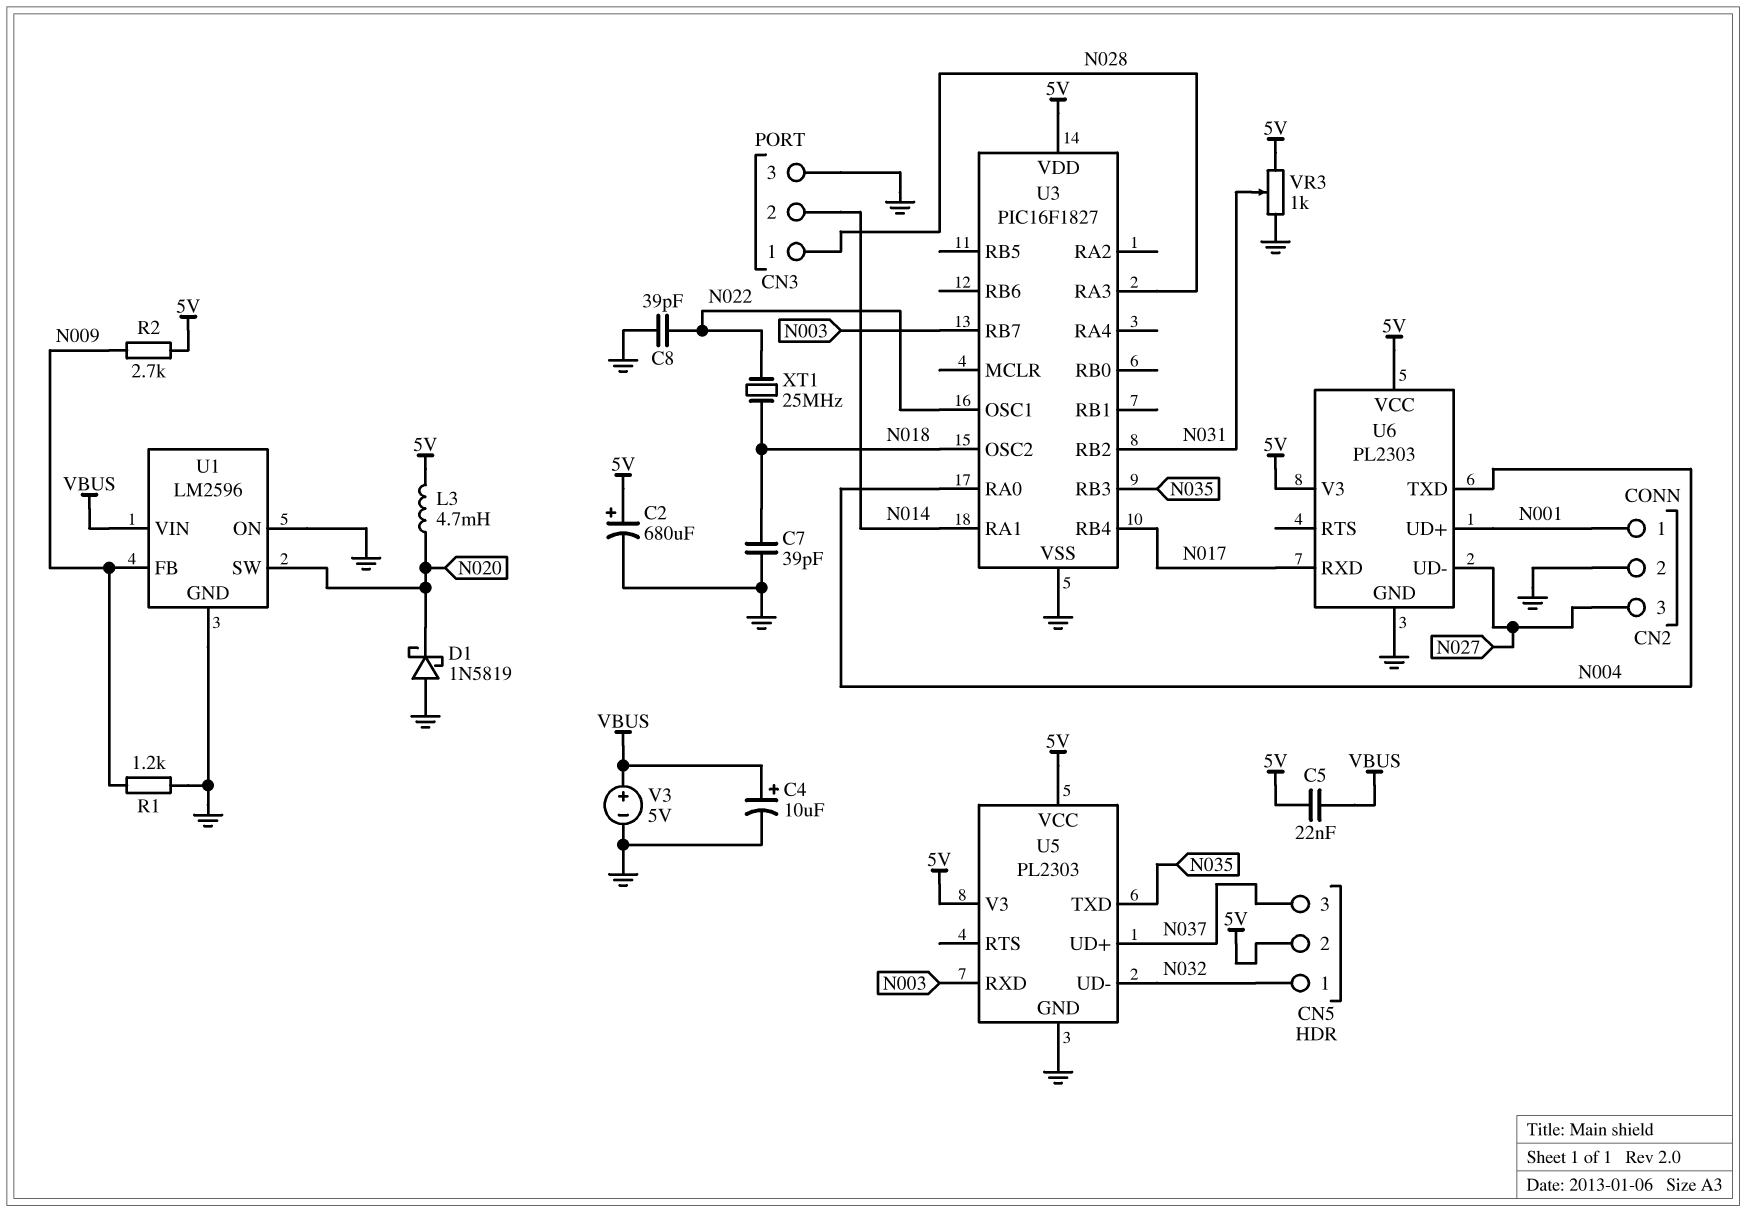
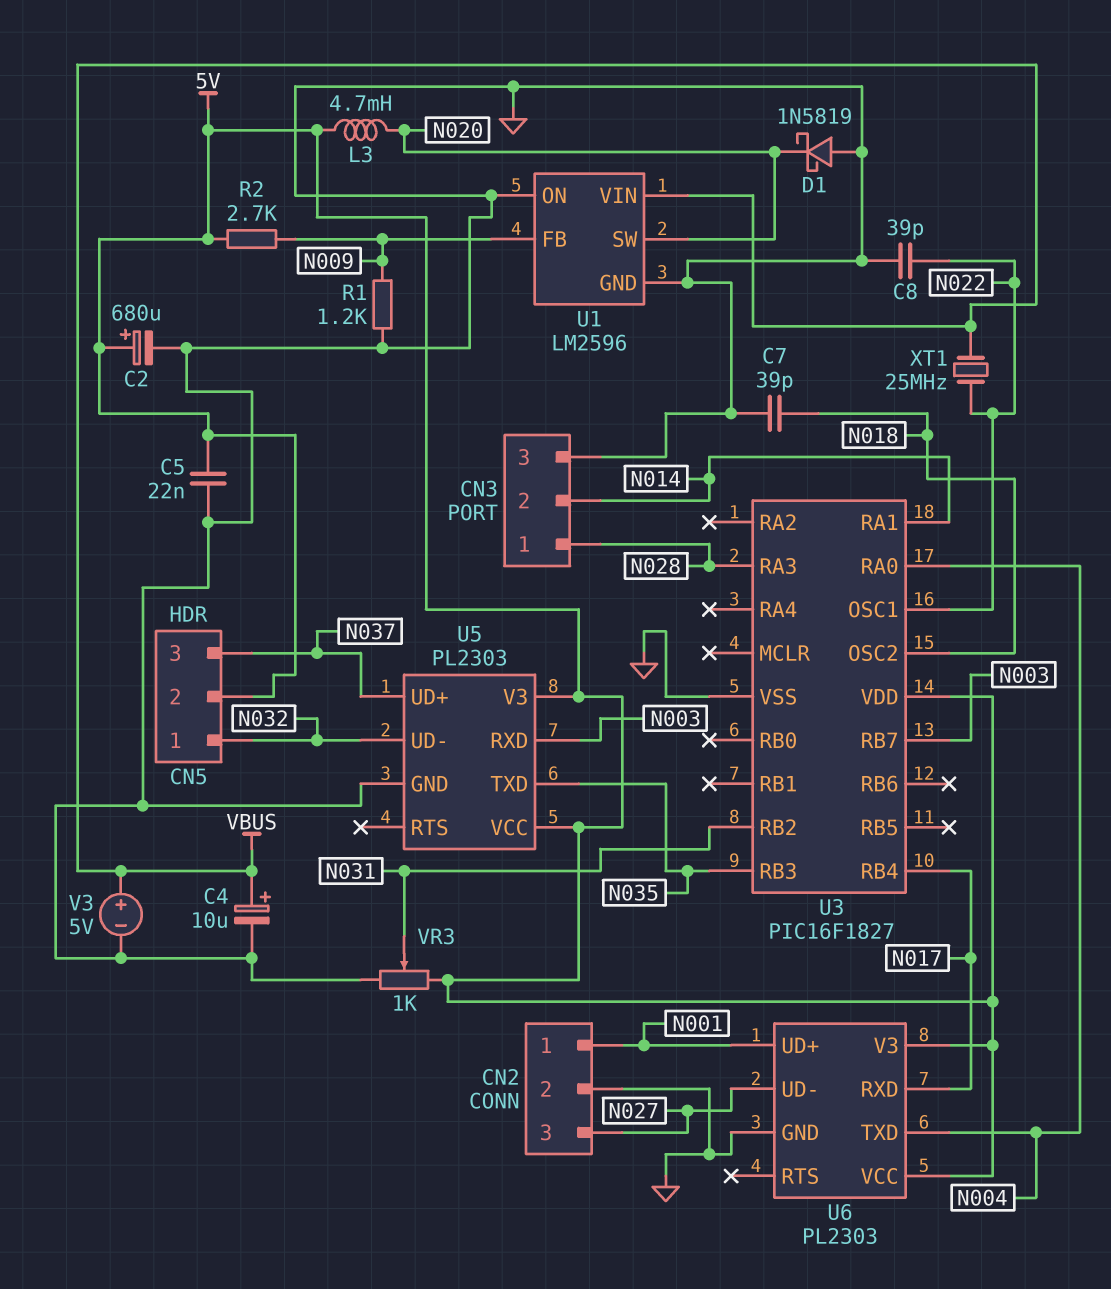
C5: 22nF (5V, VBUS) -> 22nF (5V, GND)
XT1: 25MHz (N018, N022) -> 25MHz (N022, VBUS)

